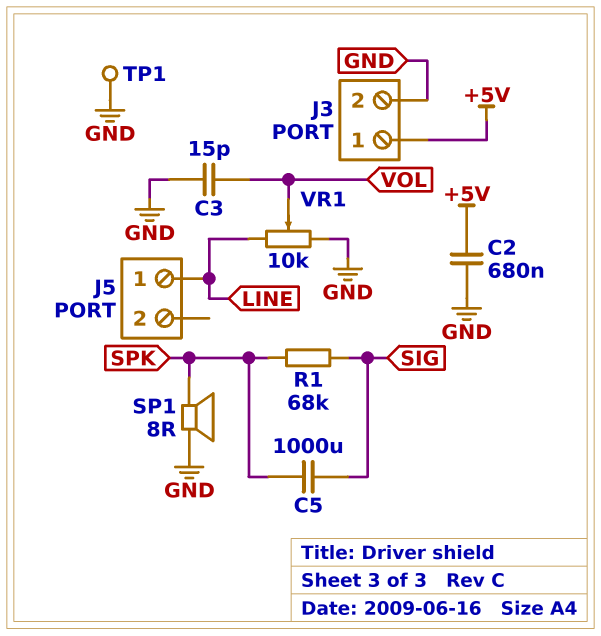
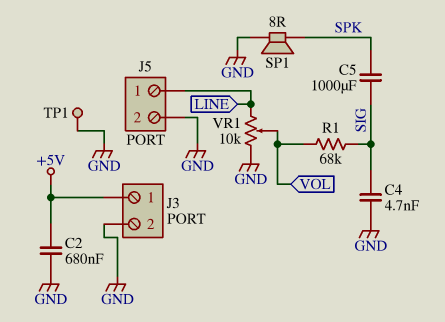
C3: 15pF (GND, VOL) -> none
C4: none -> 4.7nF (GND, SIG)
J5 pin 2: none -> GND
R1: 68k (SIG, SPK) -> 68k (SIG, VOL)

